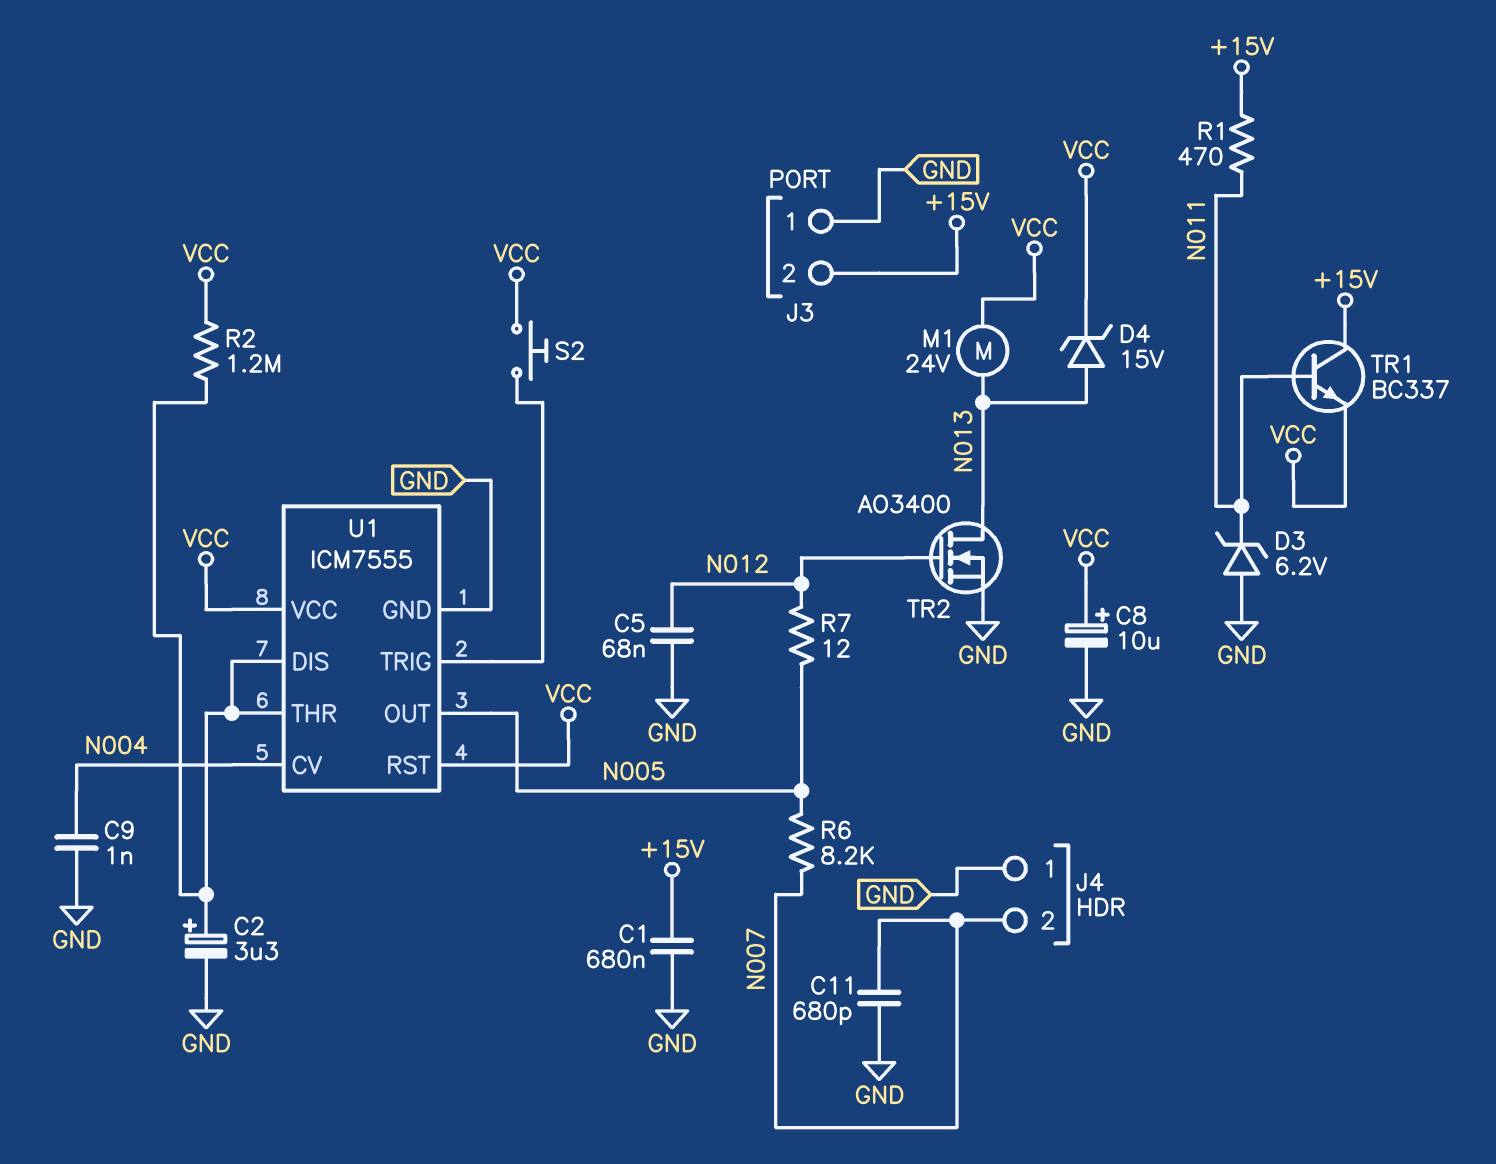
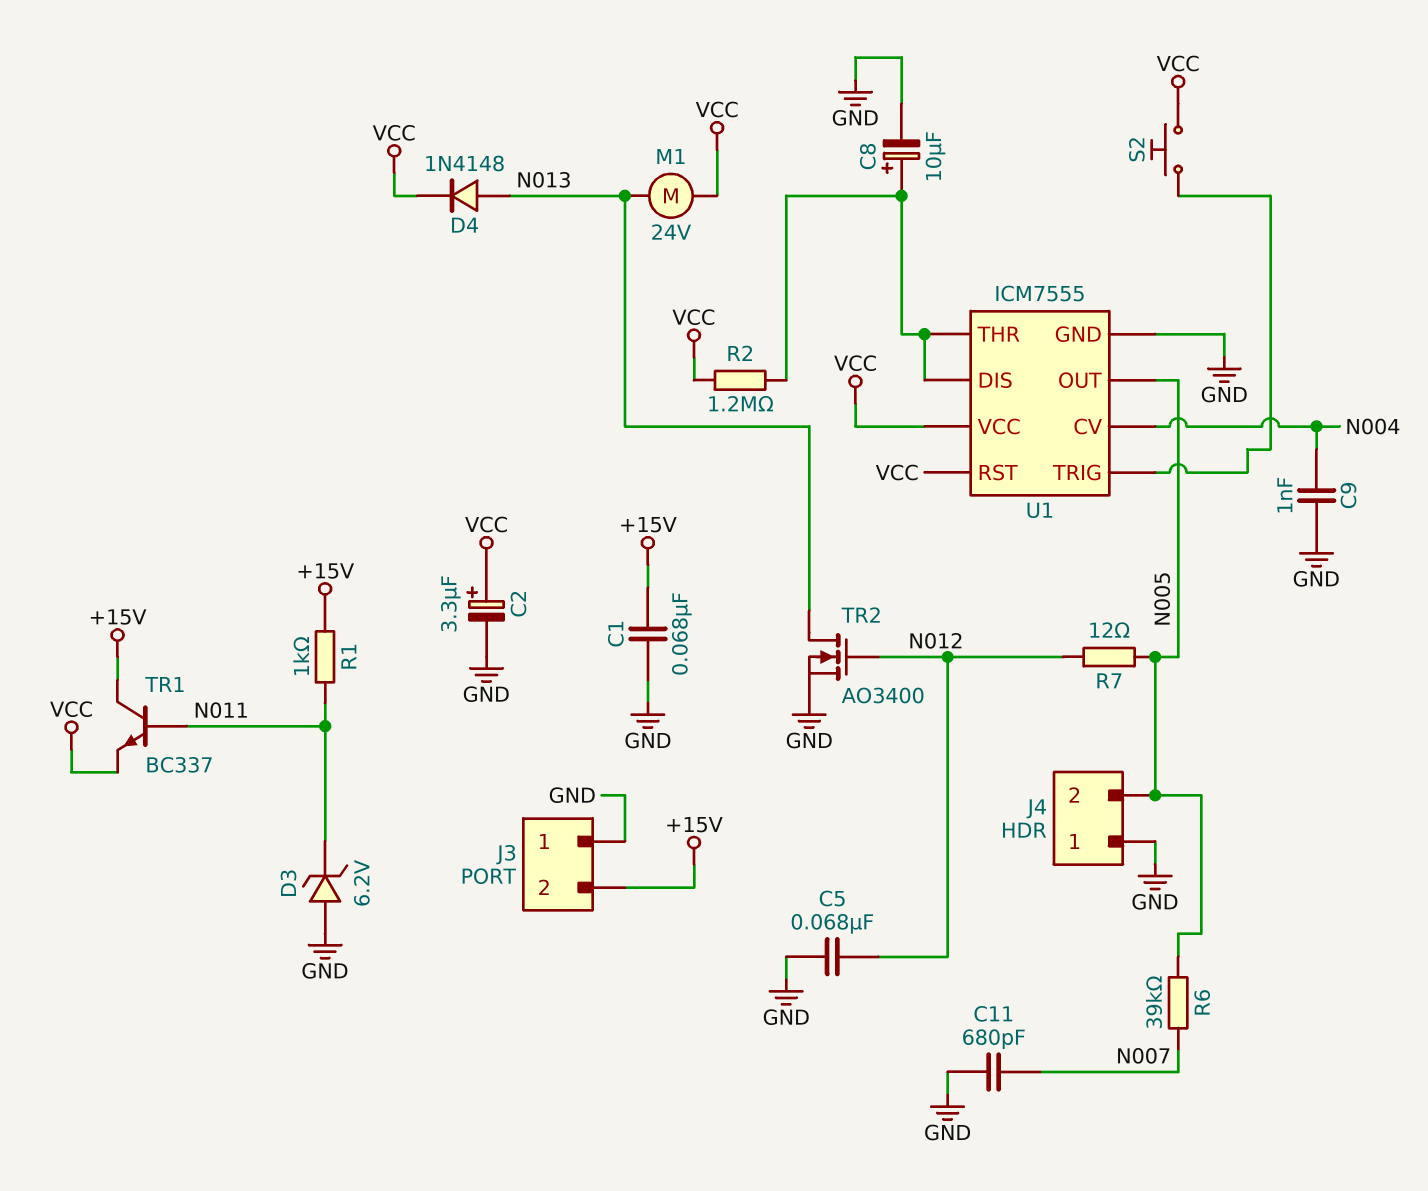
C1: 680nF (+15V, GND) -> 68nF (+15V, GND)
C2: 3.3uF (plus U1/DIS, minus GND) -> 3.3uF (plus VCC, minus GND)
C8: 10uF (plus VCC, minus GND) -> 10uF (plus U1/DIS, minus GND)
D4: zener 15V (A N013, K VCC) -> diode 1N4148 (A N013, K VCC)
J4 pin 2: N007 -> N005
R1: 470 (+15V, N011) -> 1k (+15V, N011)
R6: 8.2k (N005, N007) -> 39k (N005, N007)

